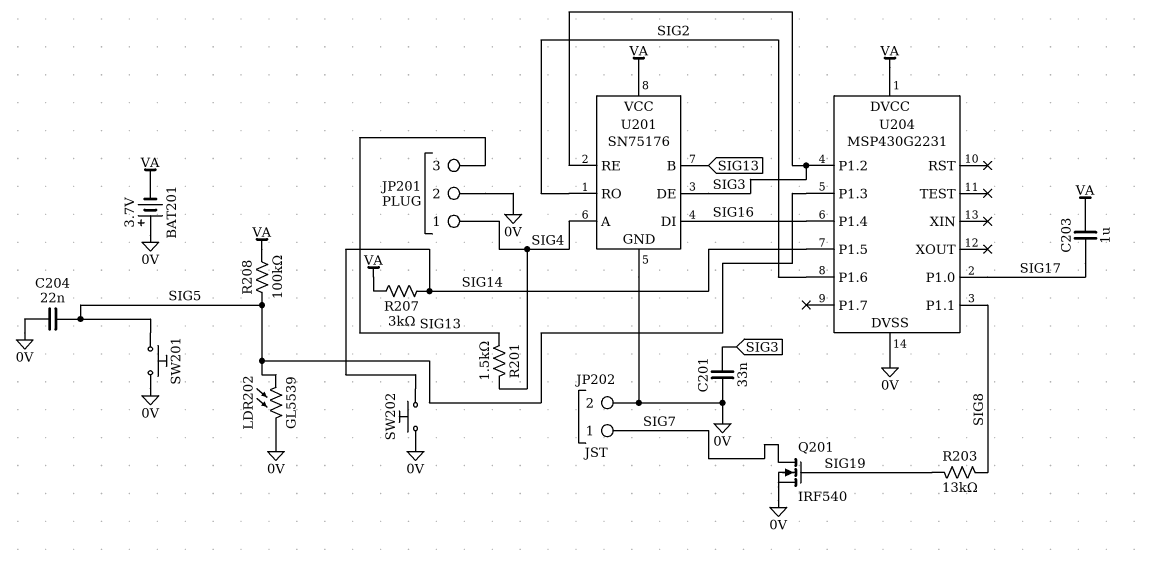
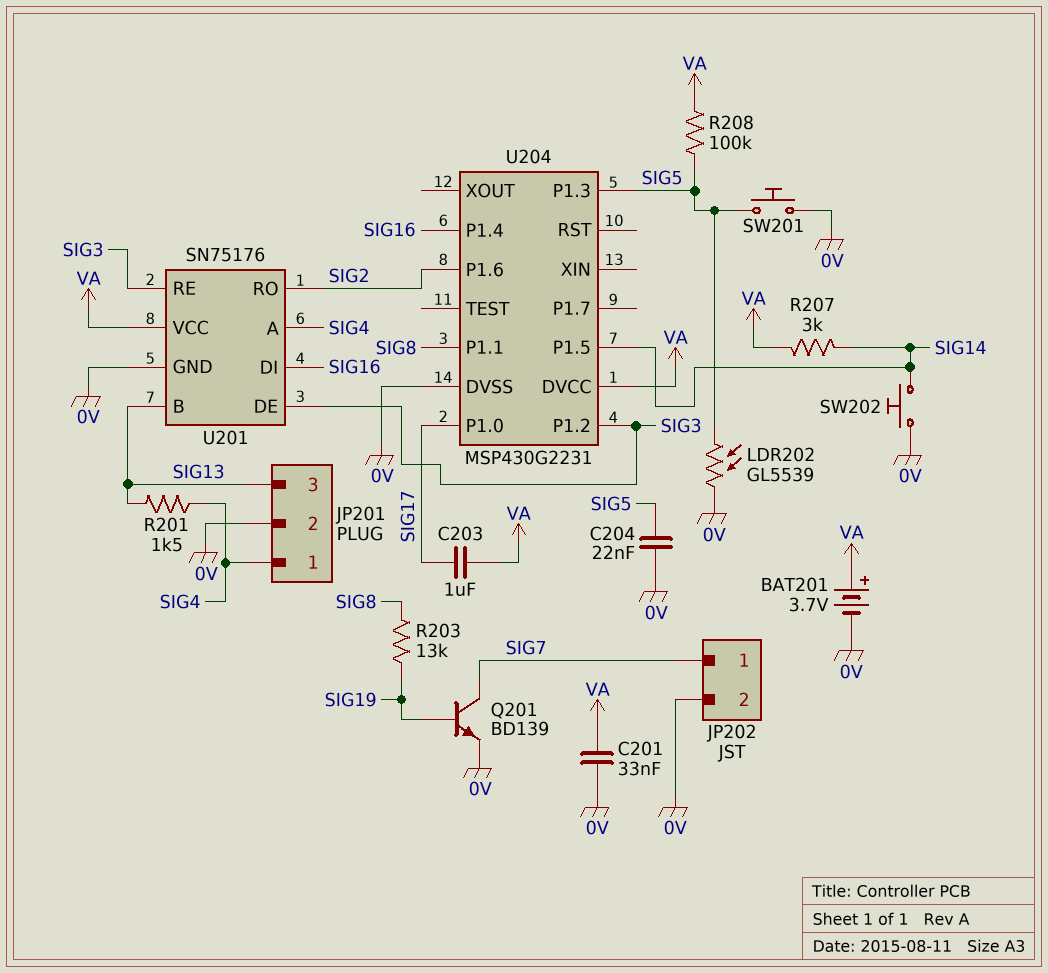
BAT201: 3.7V (plus 0V, minus VA) -> 3.7V (plus VA, minus 0V)
C201: 33nF (0V, SIG3) -> 33nF (0V, VA)
Q201: NMOS IRF540 (G SIG19, D SIG7, S 0V) -> NPN BD139 (B SIG19, C SIG7, E 0V)

